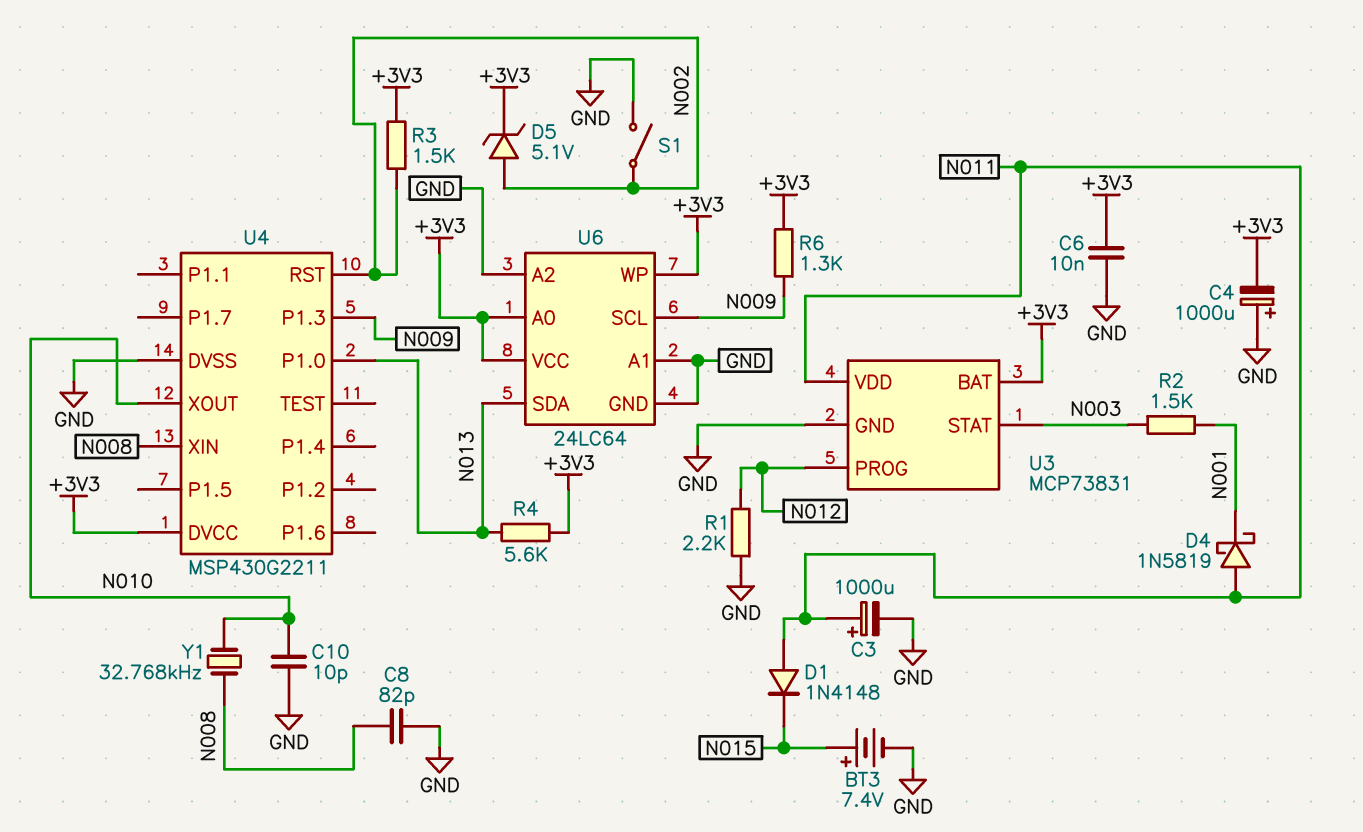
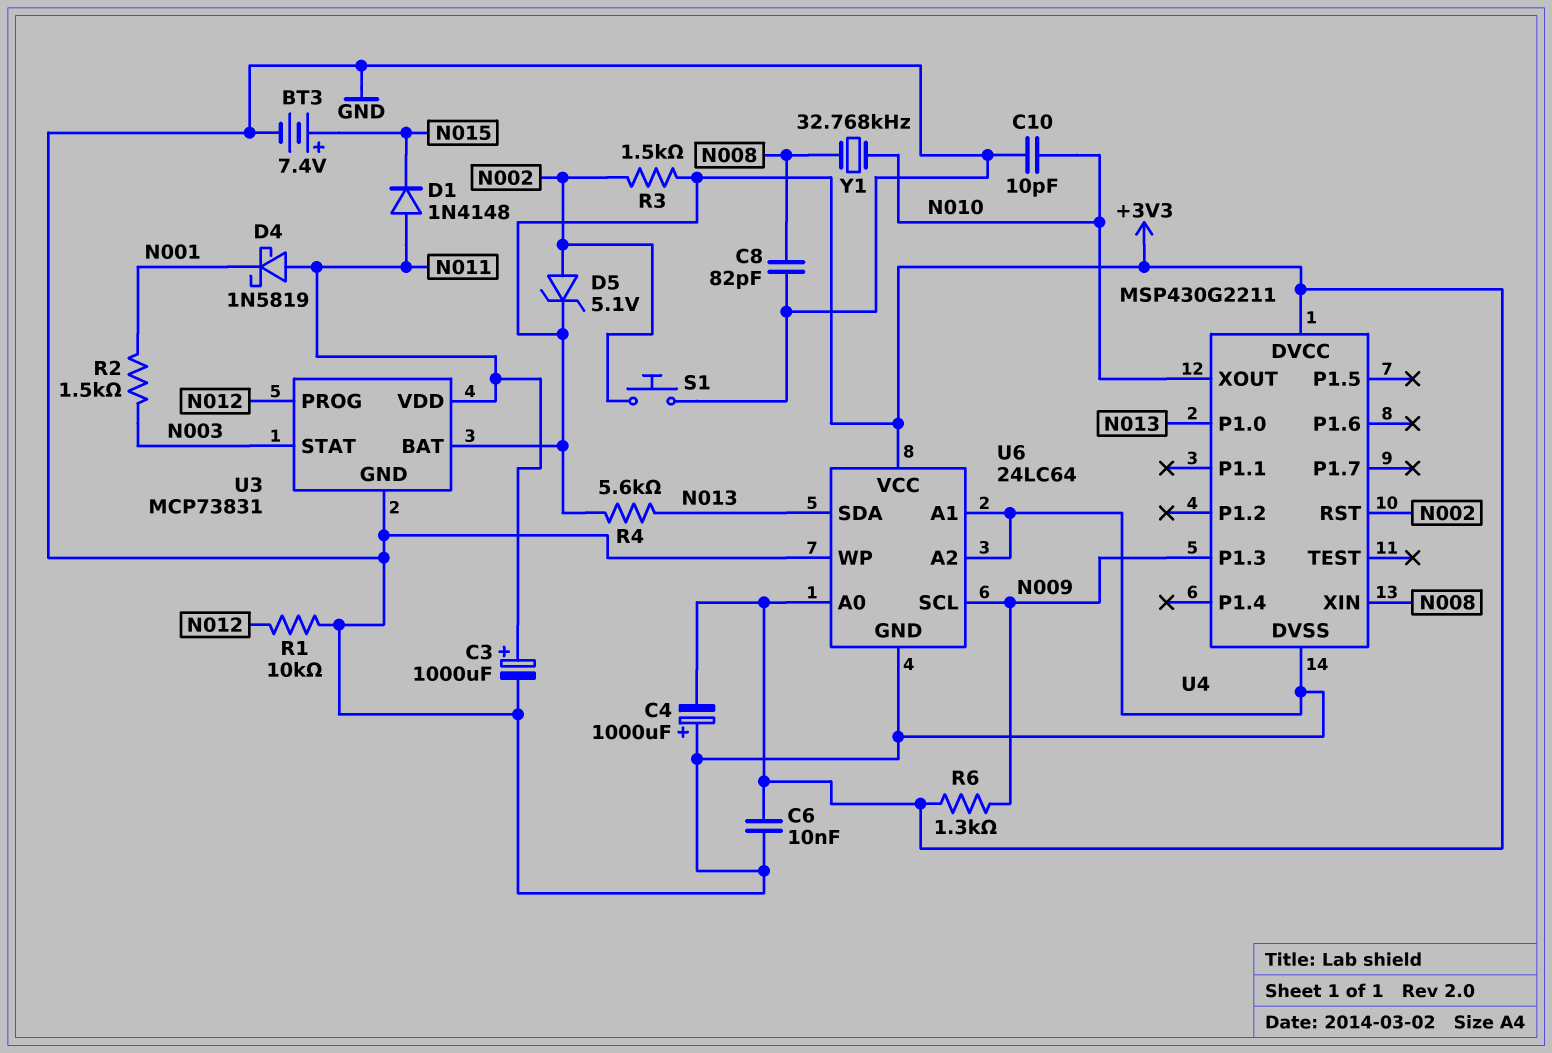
R1: 2.2k (GND, N012) -> 10k (GND, N012)
S1: switch (GND, N002) -> button (GND, N002)
U6 pin WP: +3V3 -> GND

